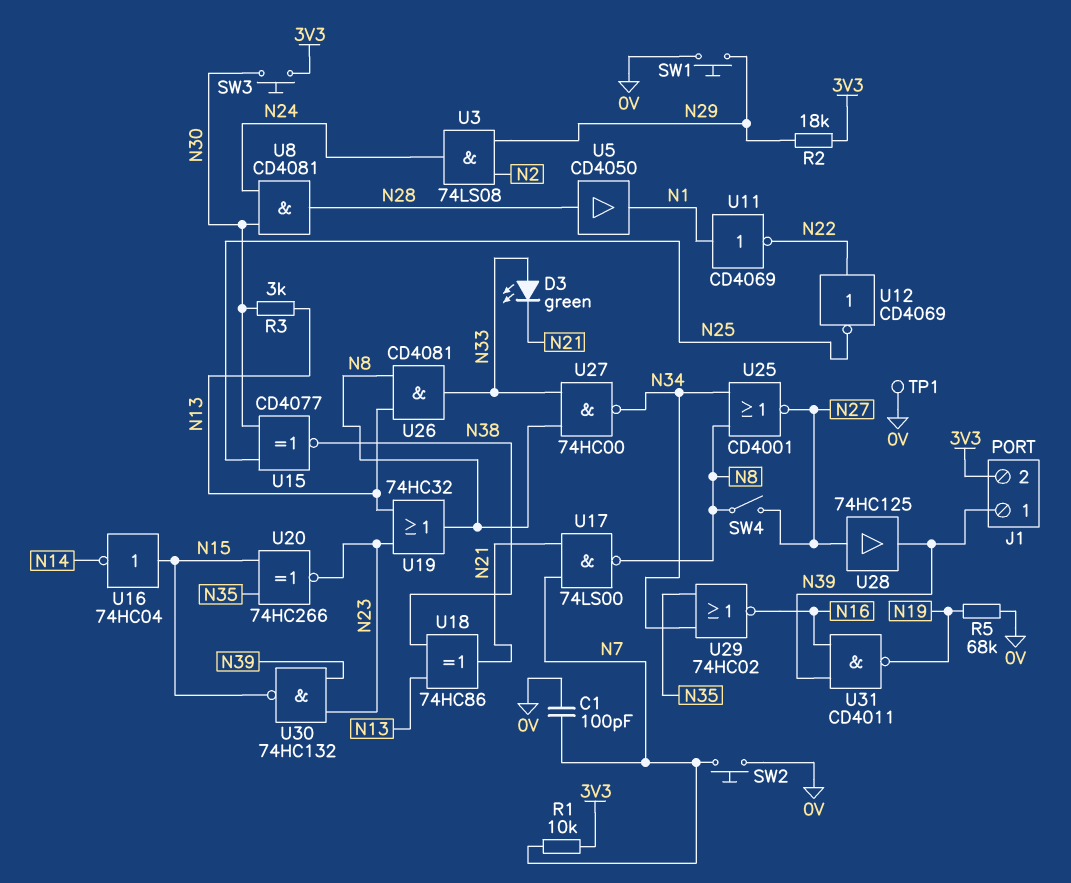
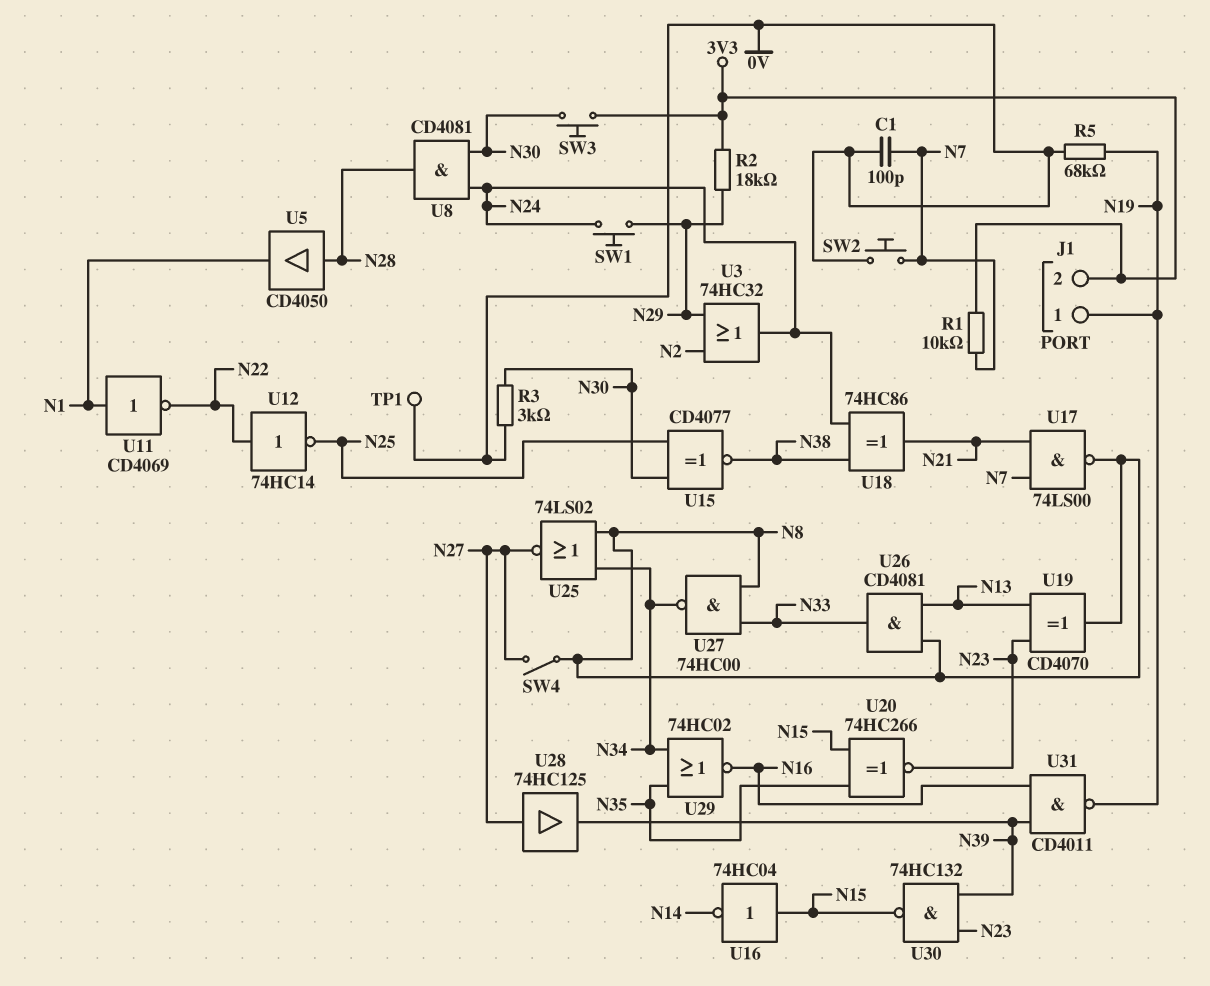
D3: LED green (A N33, K N21) -> none
J1 pin 1: N39 -> N19
R3: 3k (N13, N30) -> 3k (0V, N30)
SW1: button (0V, N29) -> button (N24, N29)
U3: AND 74LS08 (in N2, in N29, out N24) -> OR 74HC32 (in N2, in N29, out N24)
U12: NOT CD4069 (in N22, out N25) -> NOT 74HC14 (in N22, out N25)
U18: XOR 74HC86 (in N13, in N38, out N21) -> XOR 74HC86 (in N24, in N38, out N21)
U19: OR 74HC32 (in N13, in N23, out N8) -> XOR CD4070 (in N13, in N23, out N8)
U25: NOR CD4001 (in N8, in N34, out N27) -> NOR 74LS02 (in N8, in N34, out N27)

